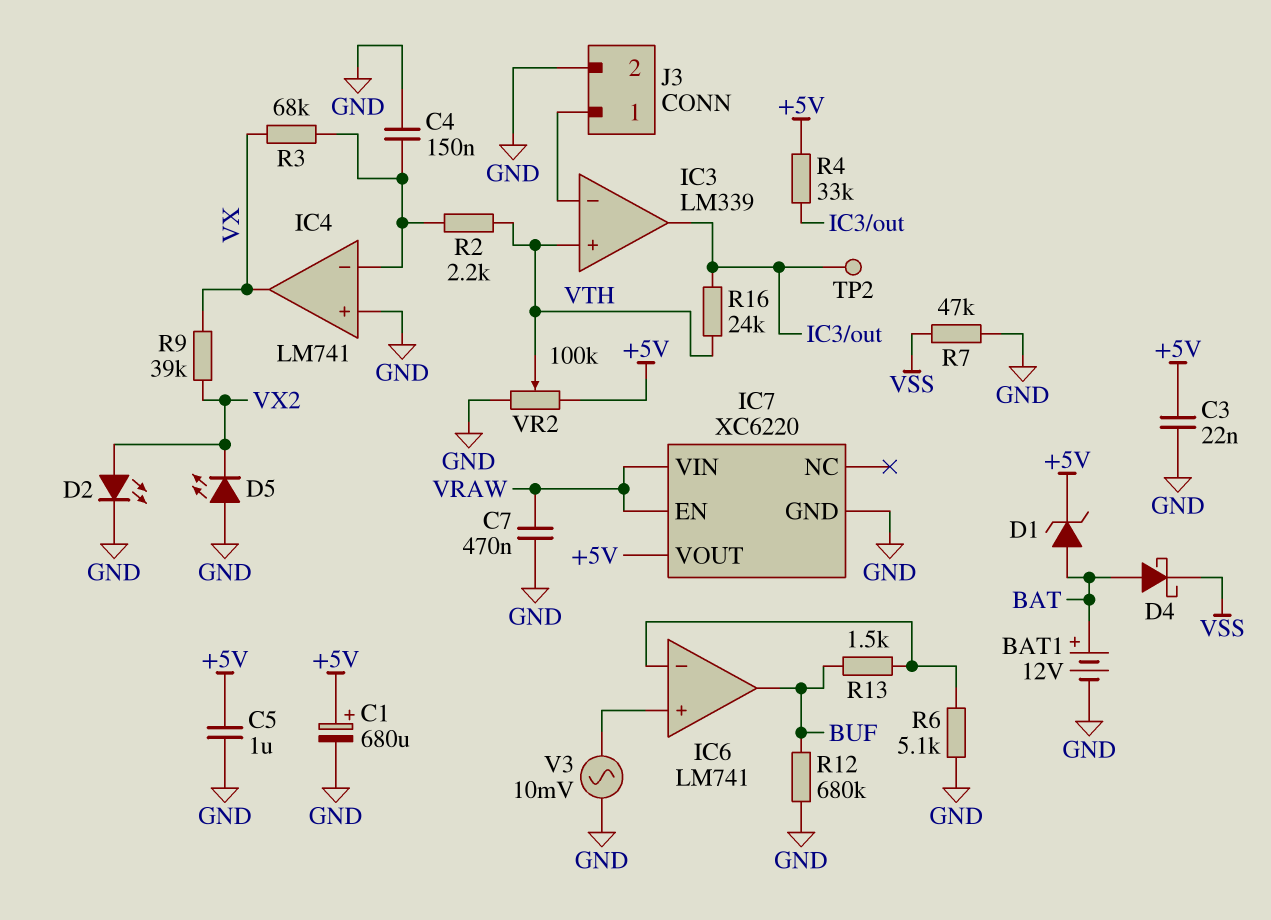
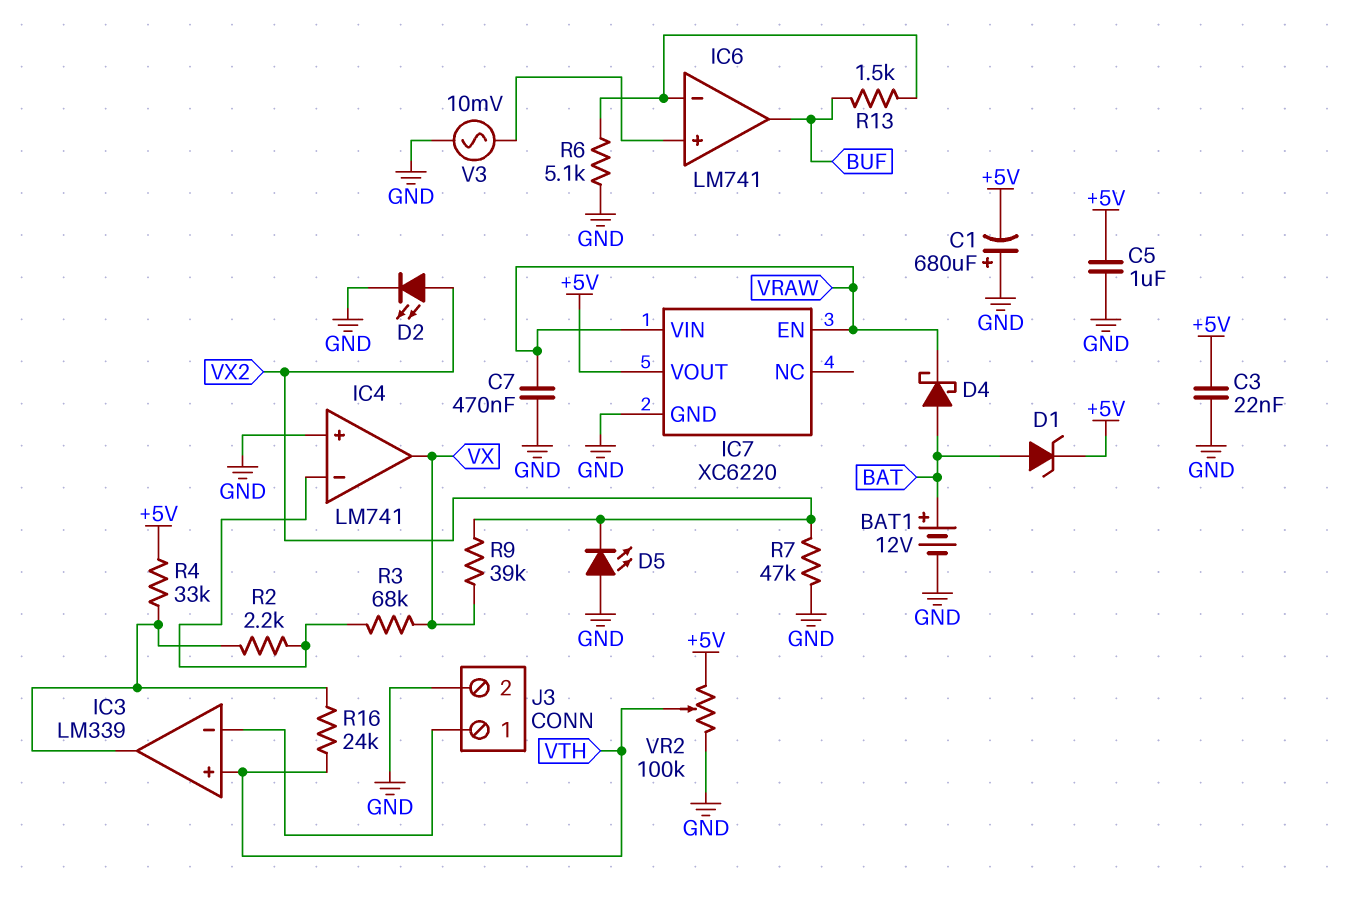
C1: 680uF (plus +5V, minus GND) -> 680uF (plus GND, minus +5V)
C4: 150nF (GND, IC4/in-) -> none
D4: schottky (A BAT, K VSS) -> schottky (A BAT, K VRAW)
R2: 2.2k (IC4/in-, VTH) -> 2.2k (IC3/out, IC4/in-)
R7: 47k (GND, VSS) -> 47k (GND, VX2)
R12: 680k (BUF, GND) -> none
TP2: test point (IC3/out) -> none

